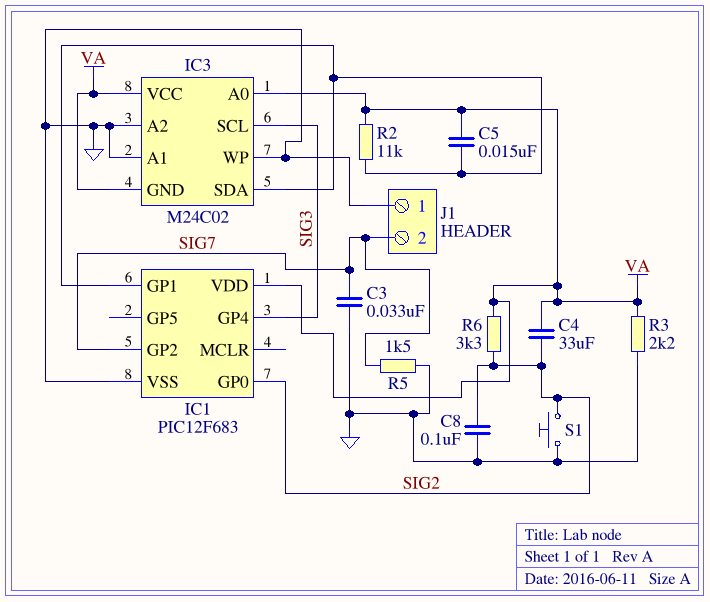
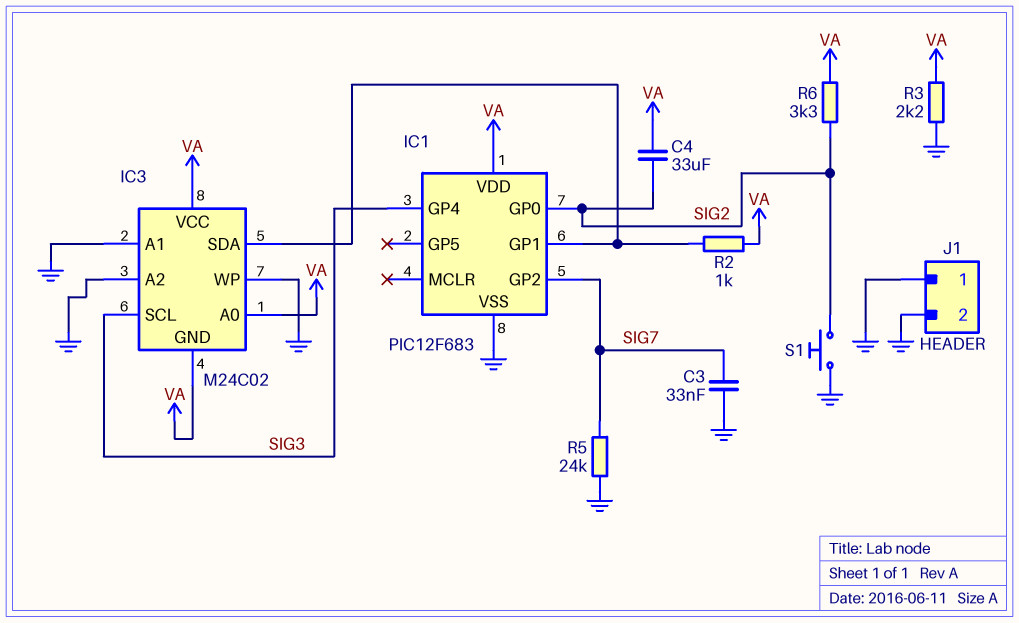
C5: 15nF (IC1/GP1, VA) -> none
C8: 100nF (GND, SIG2) -> none
J1 pin 2: SIG7 -> GND
R2: 11k (IC1/GP1, VA) -> 1k (IC1/GP1, VA)
R5: 1.5k (GND, SIG7) -> 24k (GND, SIG7)

